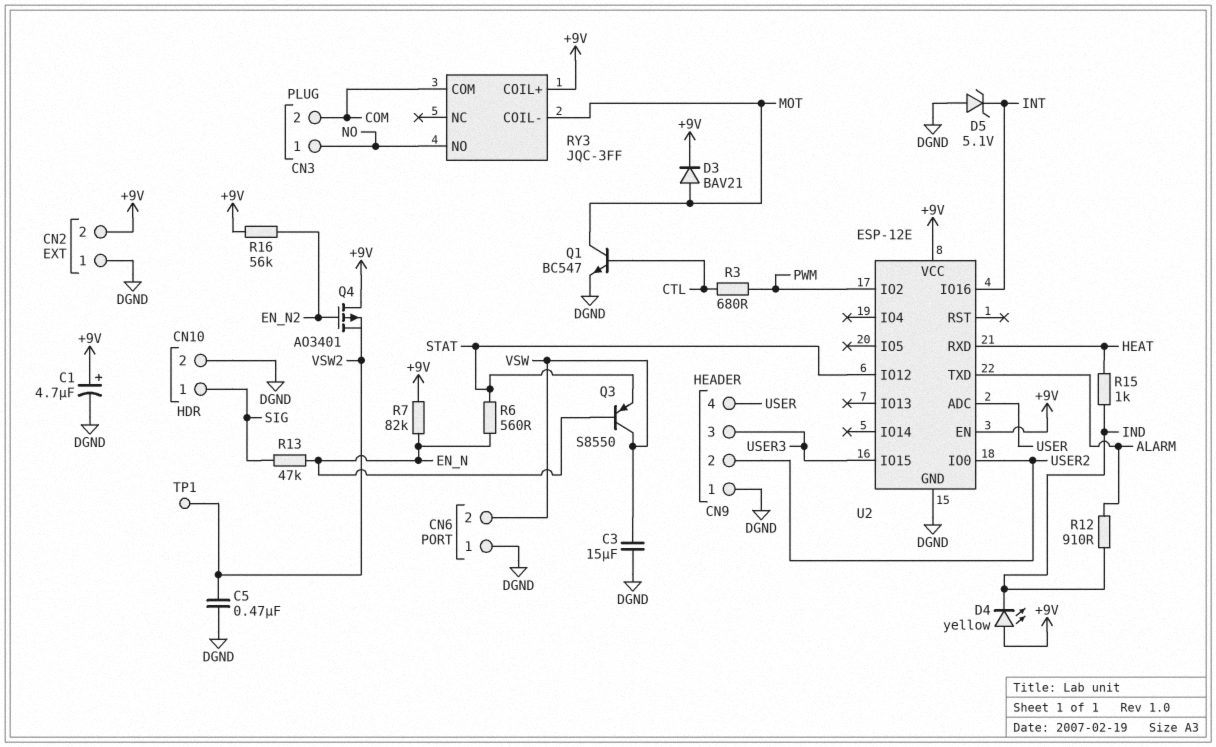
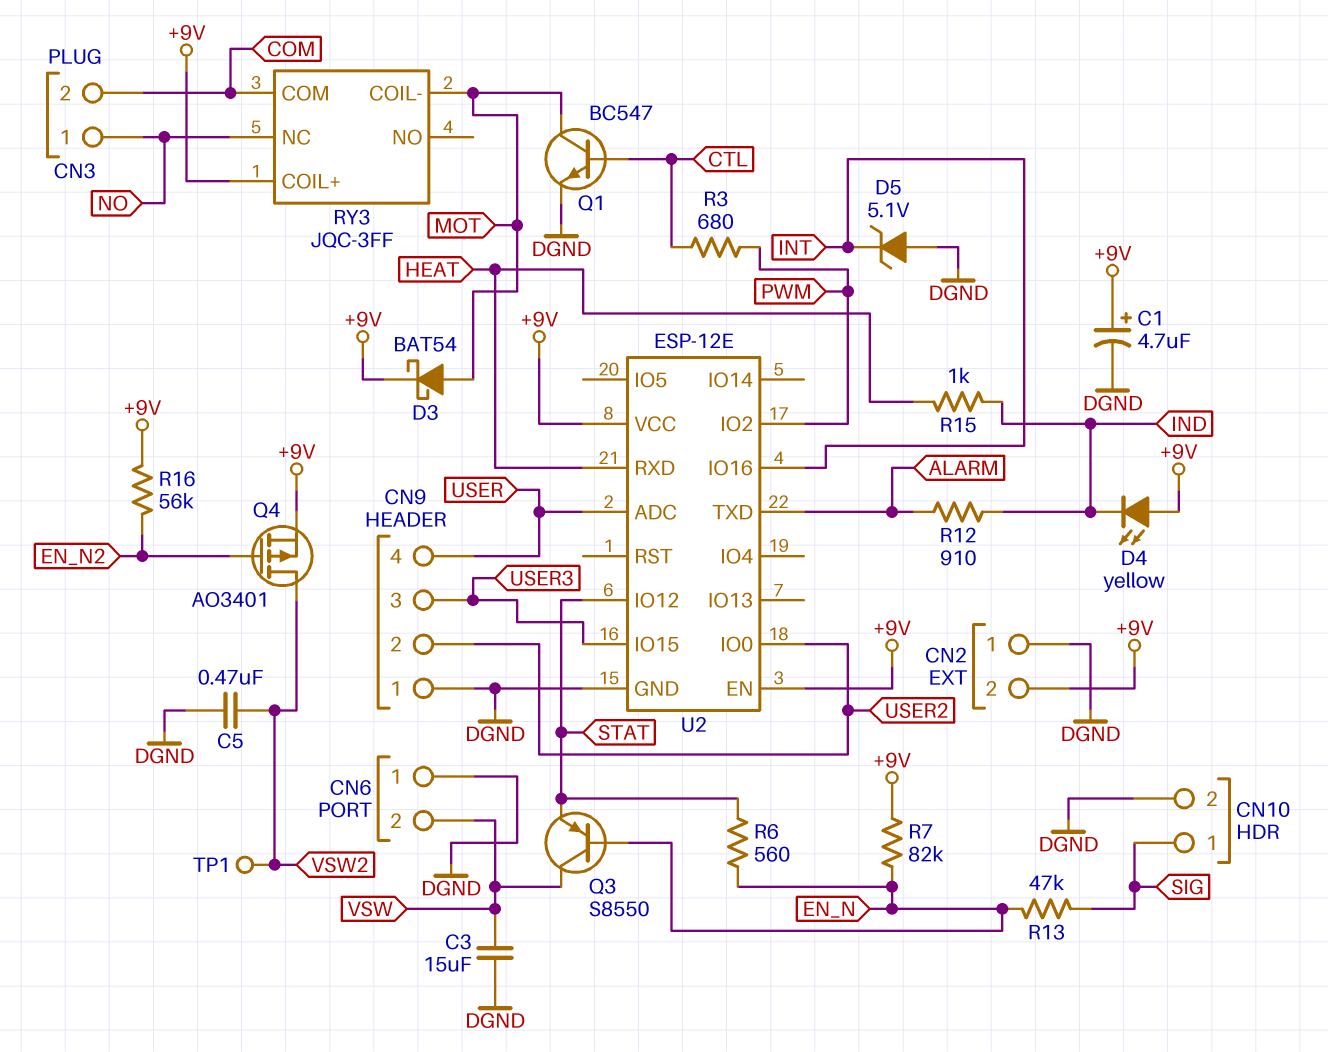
D3: diode BAV21 (A MOT, K +9V) -> schottky BAT54 (A MOT, K +9V)
Q4: PMOS AO3401 (G EN_N2, D +9V, S VSW2) -> PMOS AO3401 (G EN_N2, D VSW2, S +9V)
RY3 pin NC: none -> NO
RY3 pin NO: NO -> none

